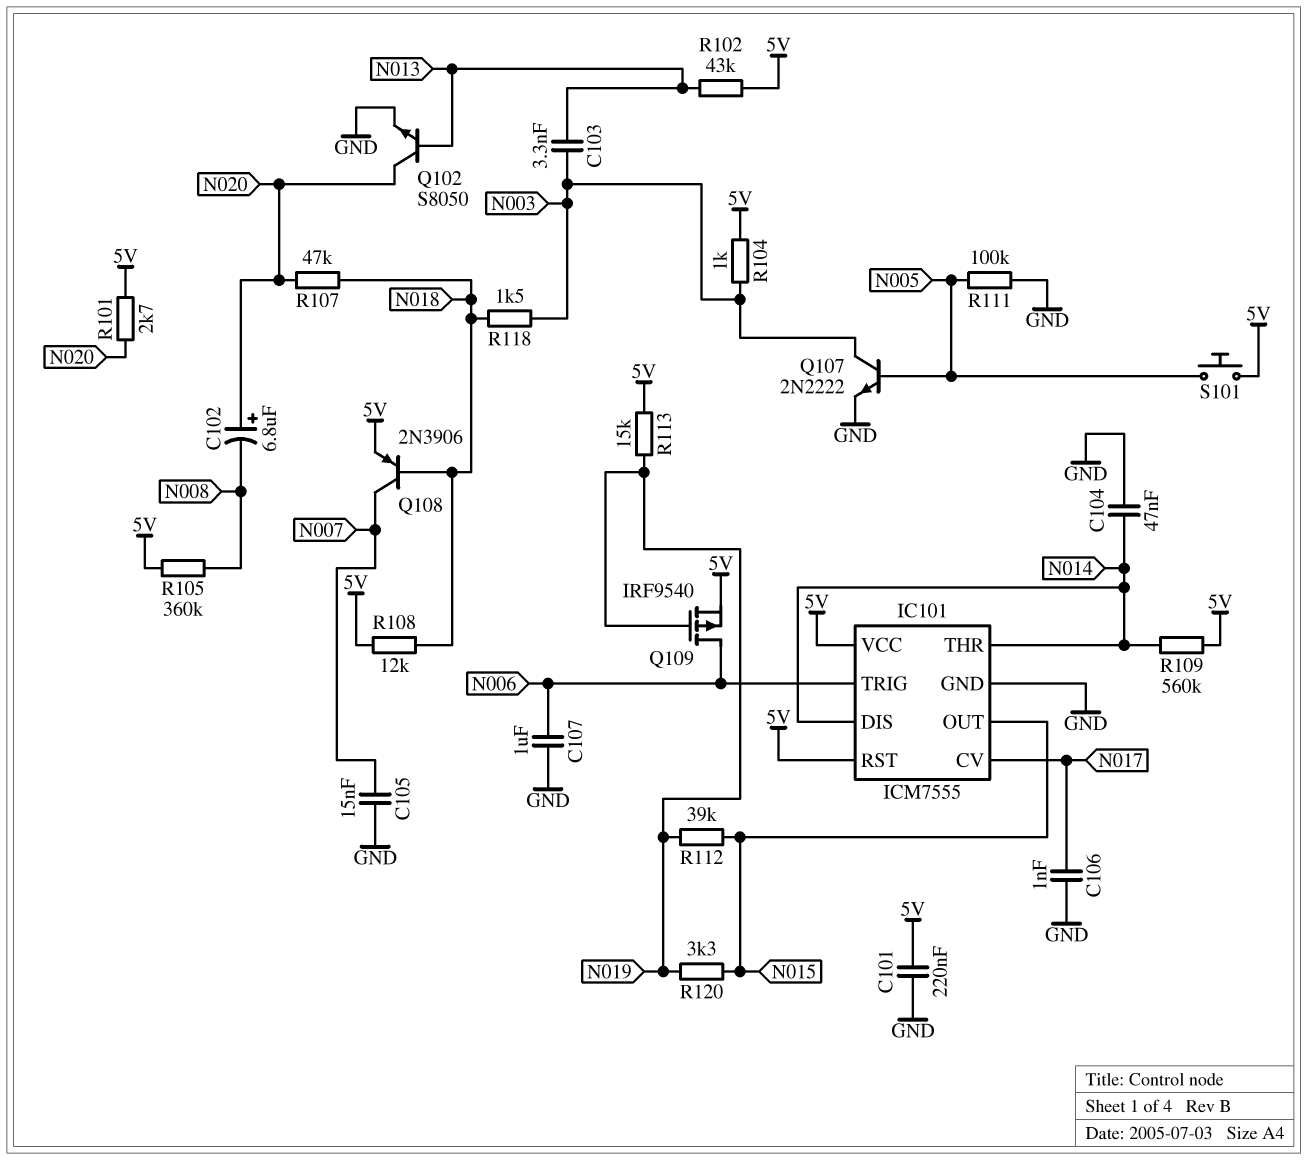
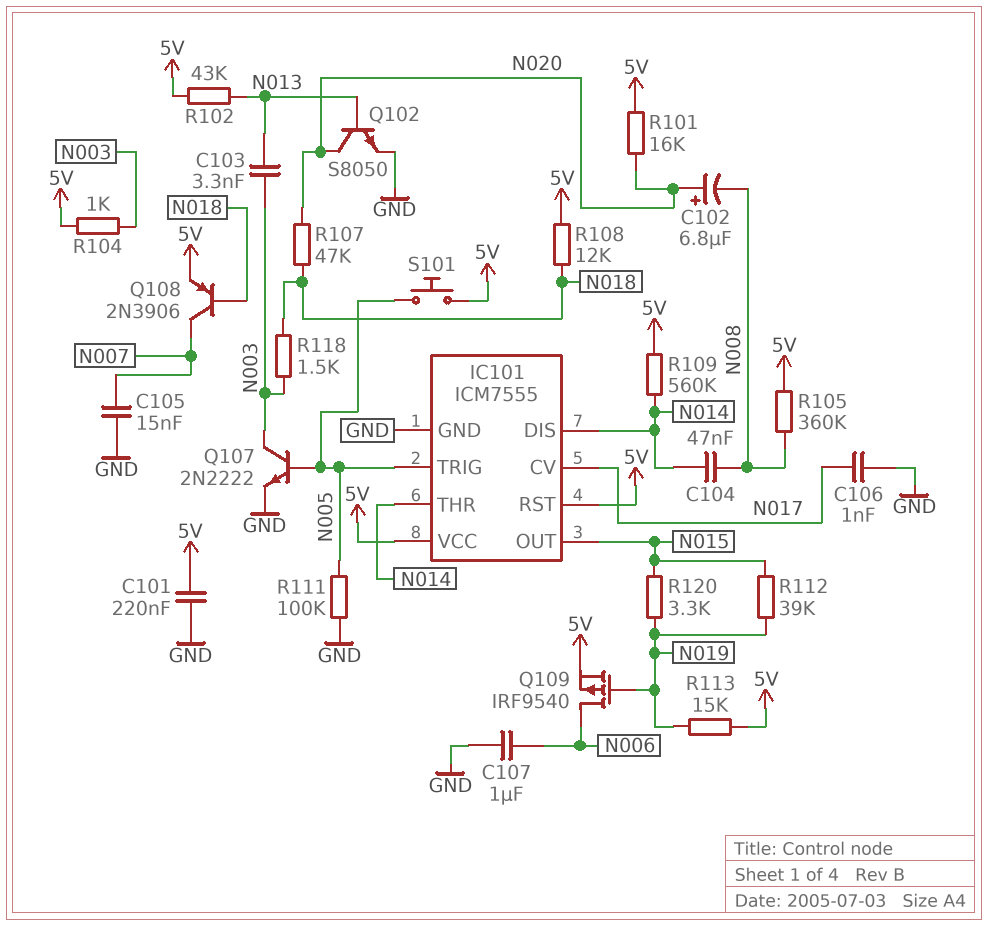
C104: 47nF (GND, N014) -> 47nF (N008, N014)
IC101 pin TRIG: N006 -> N005
R101: 2.7k (5V, N020) -> 16k (5V, N020)

